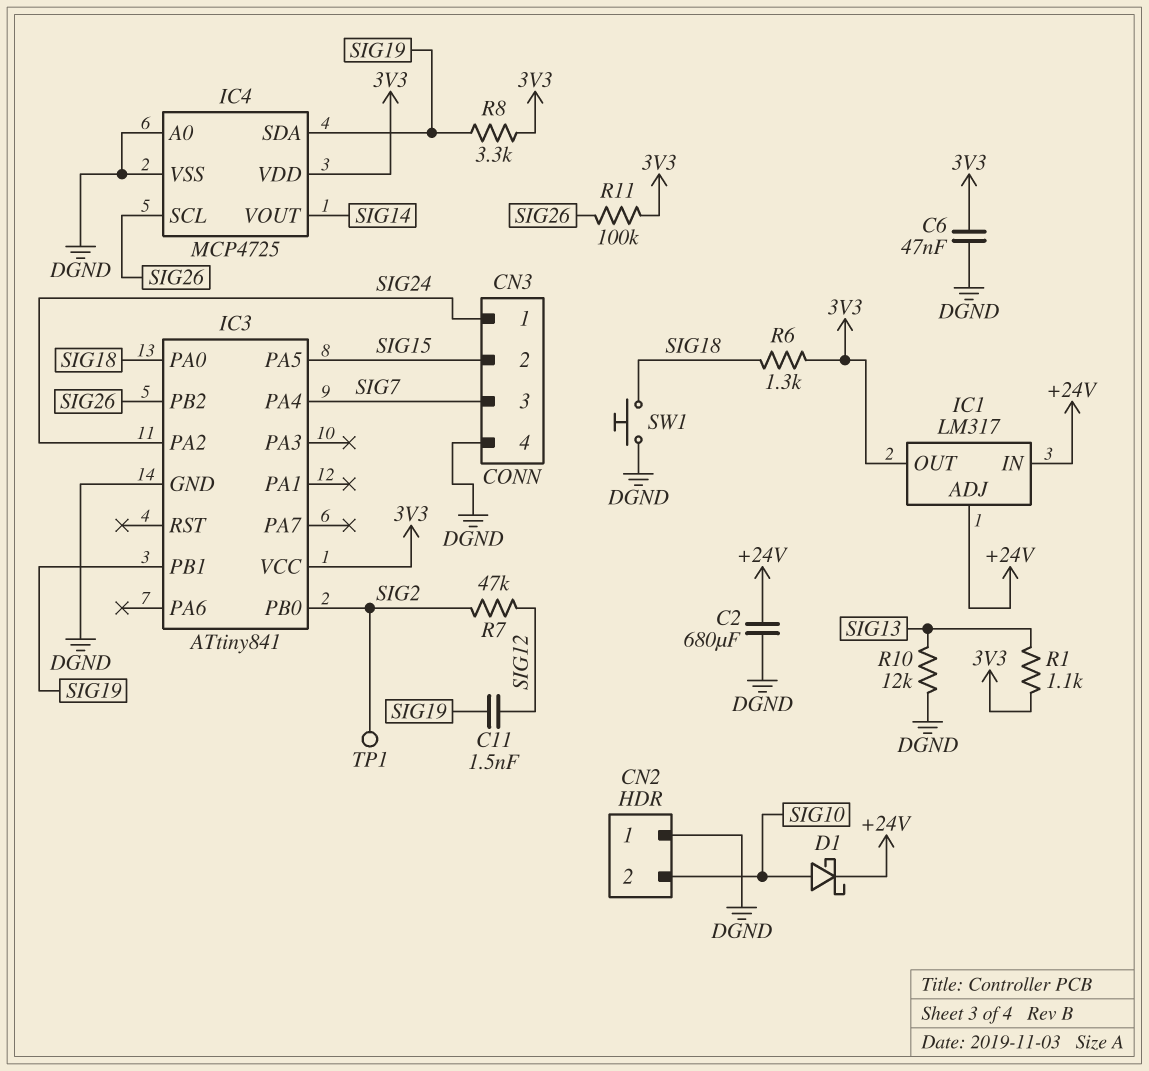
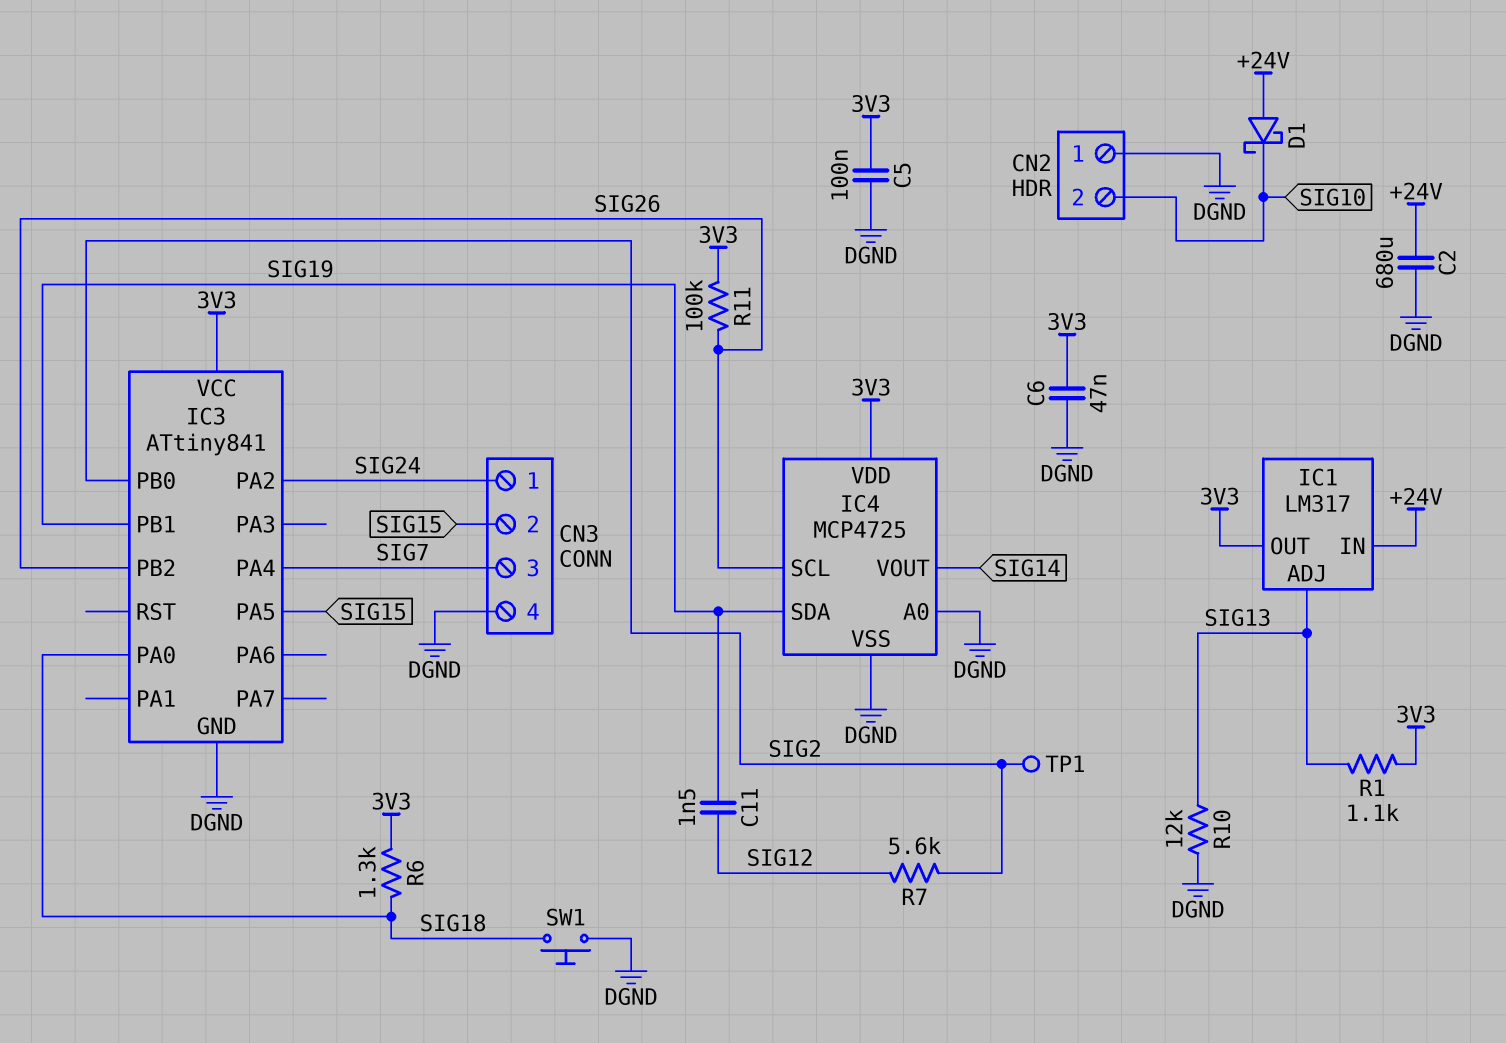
C5: none -> 100nF (3V3, DGND)
D1: schottky (A SIG10, K +24V) -> schottky (A +24V, K SIG10)
IC1 pin ADJ: +24V -> SIG13
R7: 47k (SIG2, SIG12) -> 5.6k (SIG2, SIG12)
R8: 3.3k (3V3, SIG19) -> none

